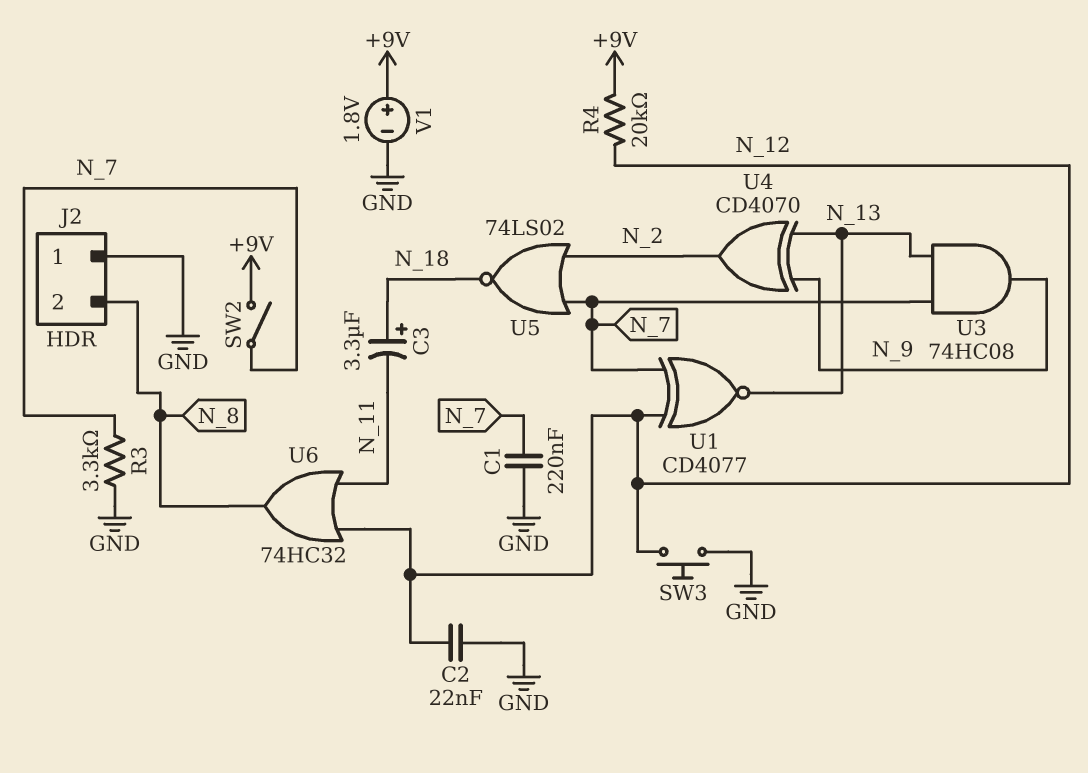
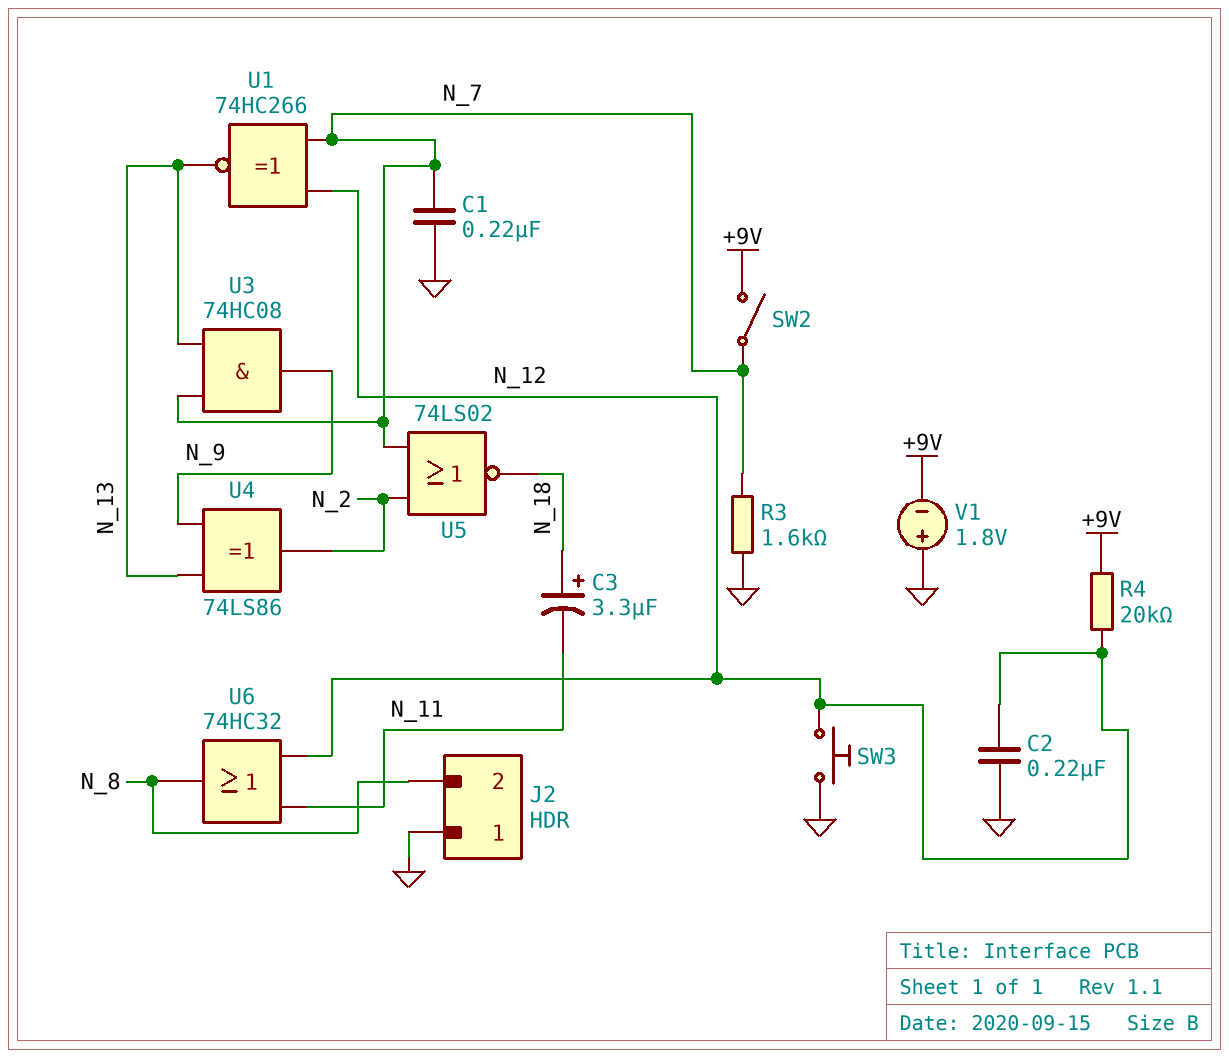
C2: 22nF (GND, N_12) -> 220nF (GND, N_12)
R3: 3.3k (GND, N_7) -> 1.6k (GND, N_7)
U1: XNOR CD4077 (in N_7, in N_12, out N_13) -> XNOR 74HC266 (in N_7, in N_12, out N_13)
U4: XOR CD4070 (in N_9, in N_13, out N_2) -> XOR 74LS86 (in N_9, in N_13, out N_2)
V1: 1.8V (plus +9V, minus GND) -> 1.8V (plus GND, minus +9V)

